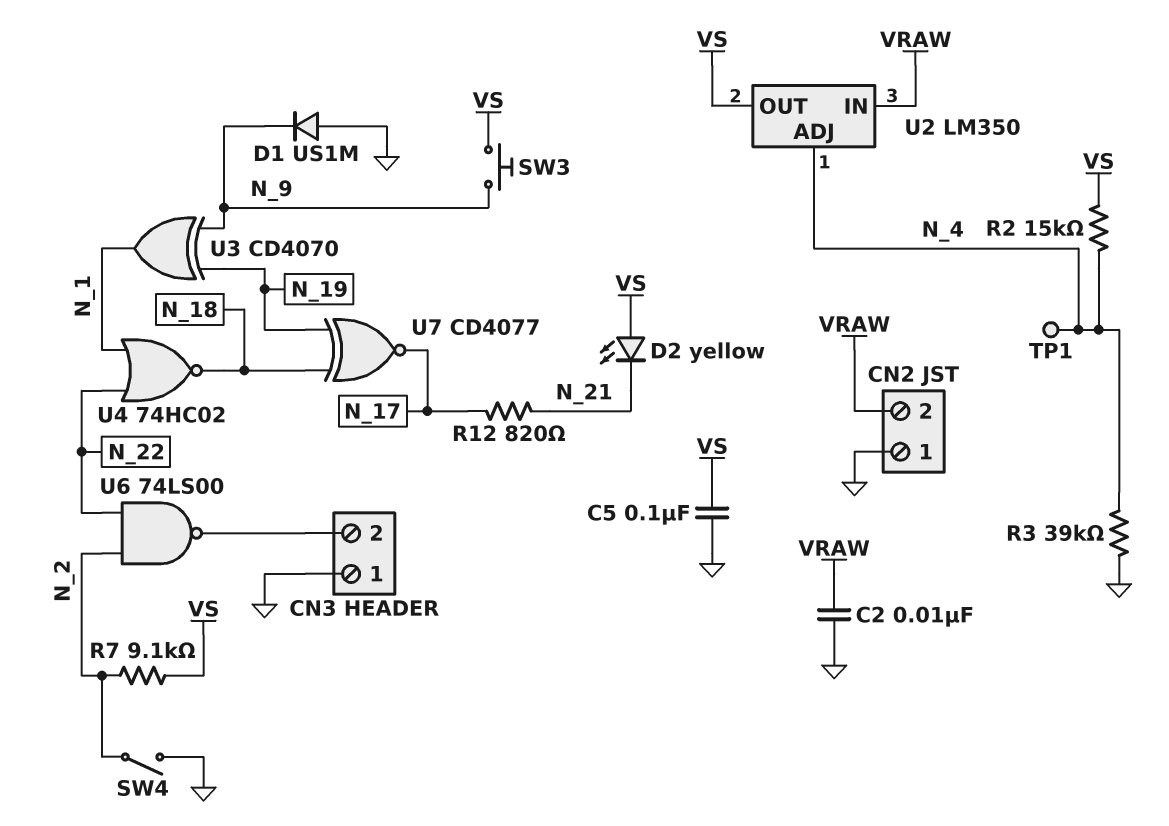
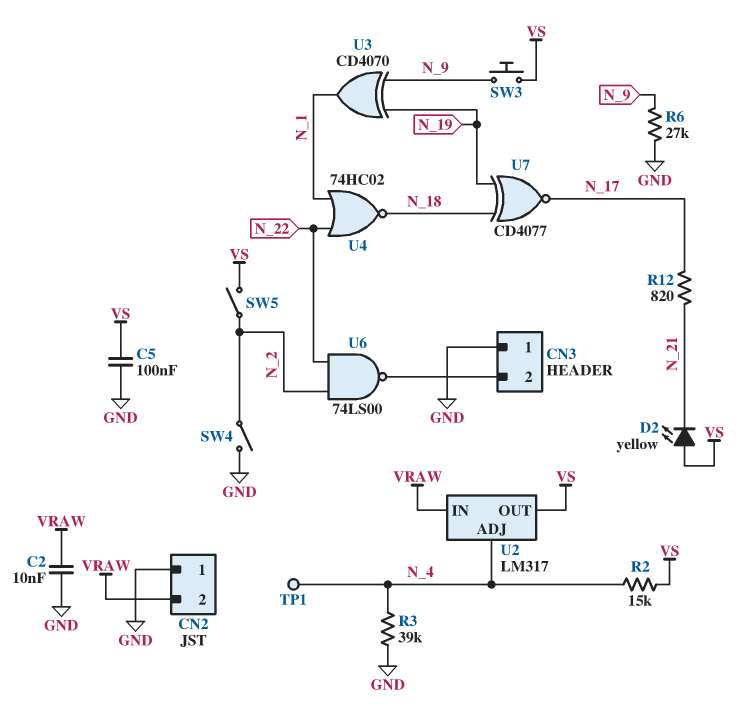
D1: diode US1M (A GND, K N_9) -> none
R6: none -> 27k (GND, N_9)
R7: 9.1k (N_2, VS) -> none
SW5: none -> switch (N_2, VS)
U2: LM350 -> LM317

